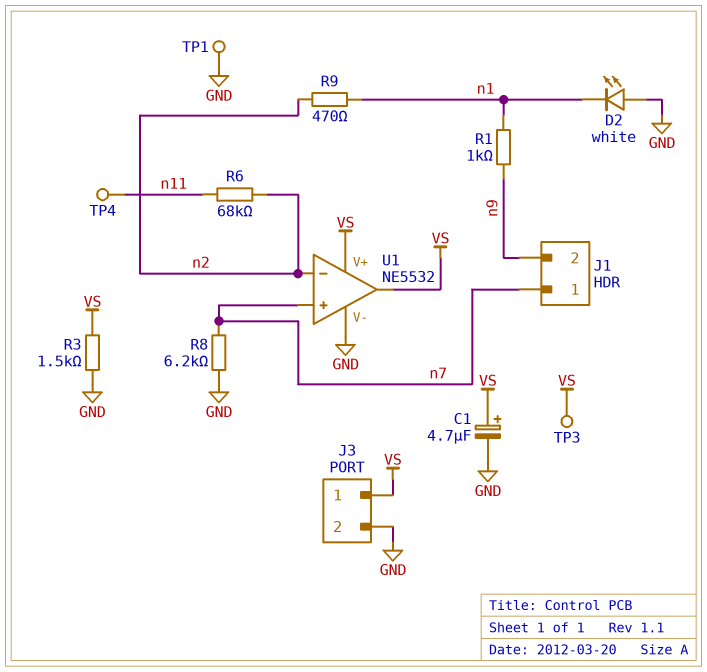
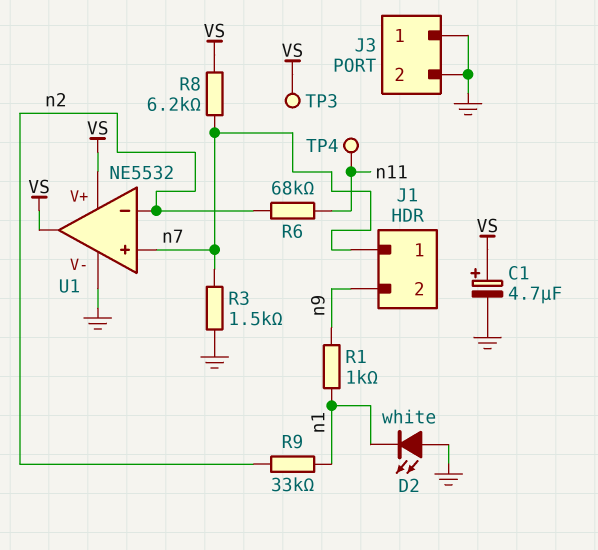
J3 pin 1: VS -> GND
R3: 1.5k (GND, VS) -> 1.5k (GND, n7)
R8: 6.2k (GND, n7) -> 6.2k (VS, n7)
R9: 470 (n1, n2) -> 33k (n1, n2)
TP1: test point (GND) -> none

